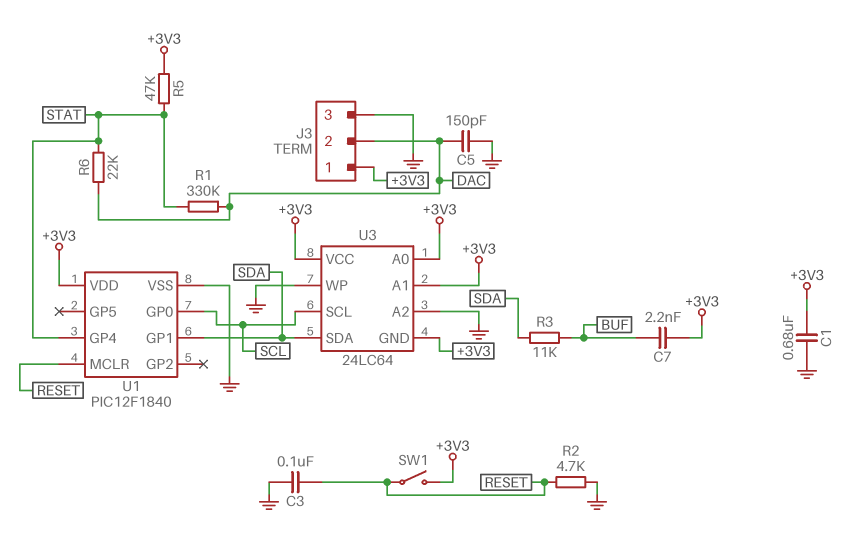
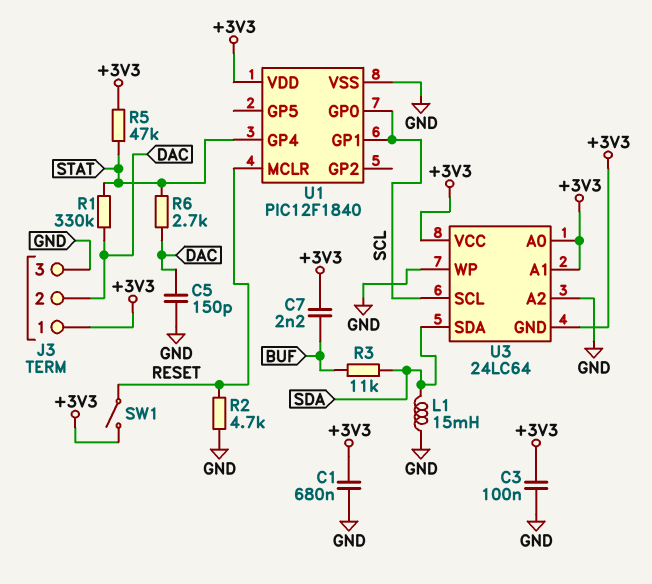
C3: 100nF (GND, RESET) -> 100nF (+3V3, GND)
L1: none -> 15mH (GND, SDA)
R6: 22k (DAC, STAT) -> 2.7k (DAC, STAT)
U1 pin GP1: SDA -> SCL

